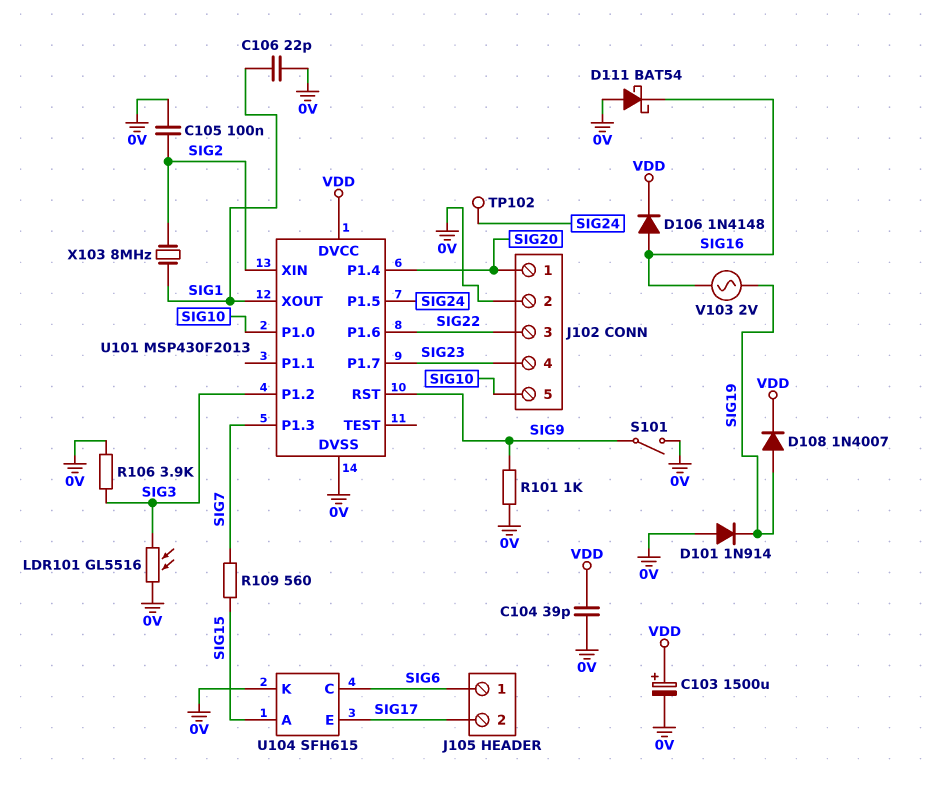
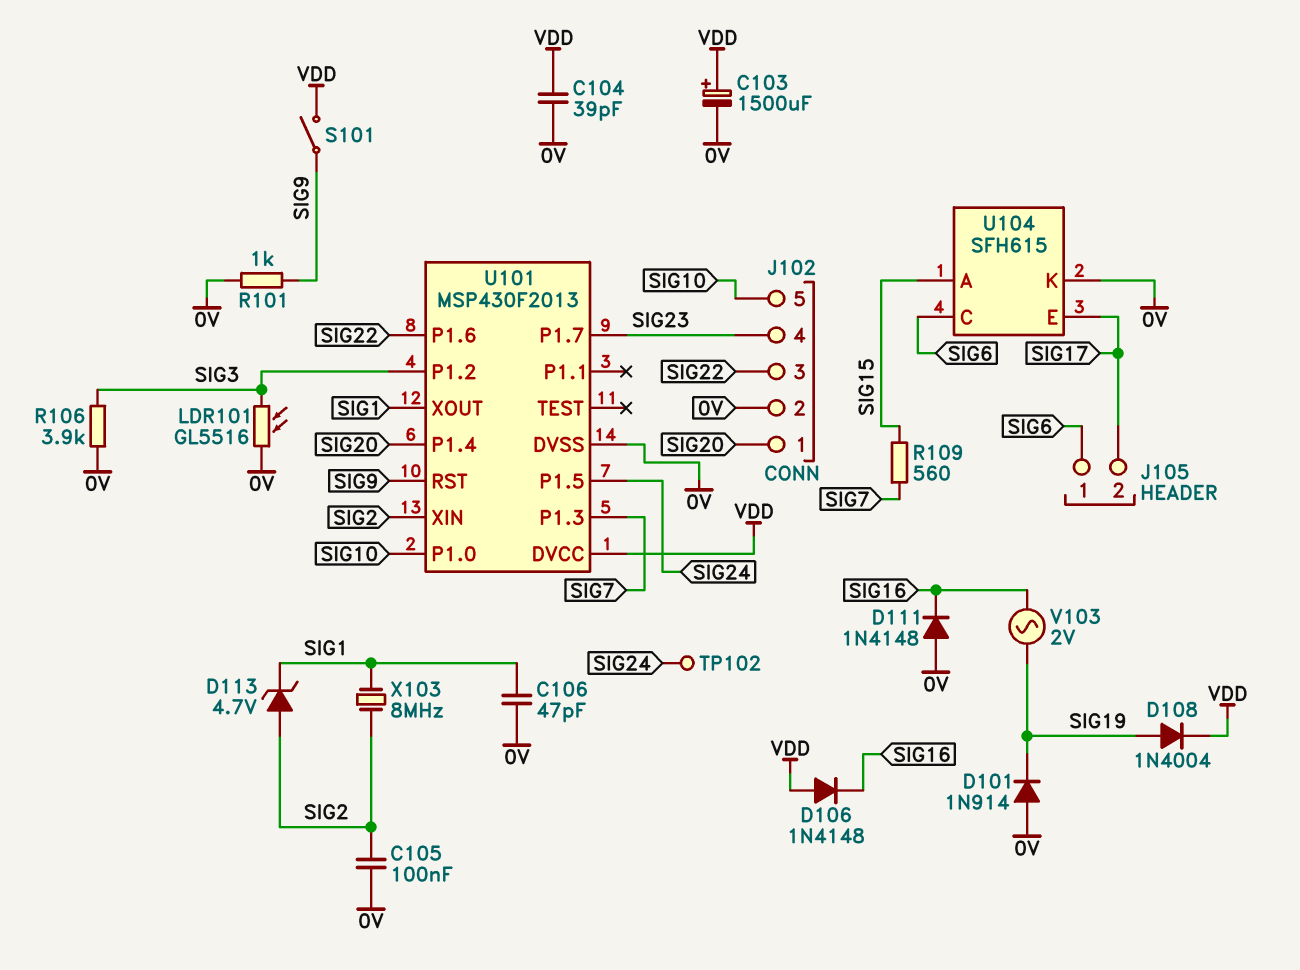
C106: 22pF (0V, SIG1) -> 47pF (0V, SIG1)
D106: diode 1N4148 (A SIG16, K VDD) -> diode 1N4148 (A VDD, K SIG16)
D108: diode 1N4007 (A SIG19, K VDD) -> diode 1N4004 (A SIG19, K VDD)
D111: schottky BAT54 (A 0V, K SIG16) -> diode 1N4148 (A 0V, K SIG16)
D113: none -> zener 4.7V (A SIG2, K SIG1)
S101: switch (0V, SIG9) -> switch (SIG9, VDD)

